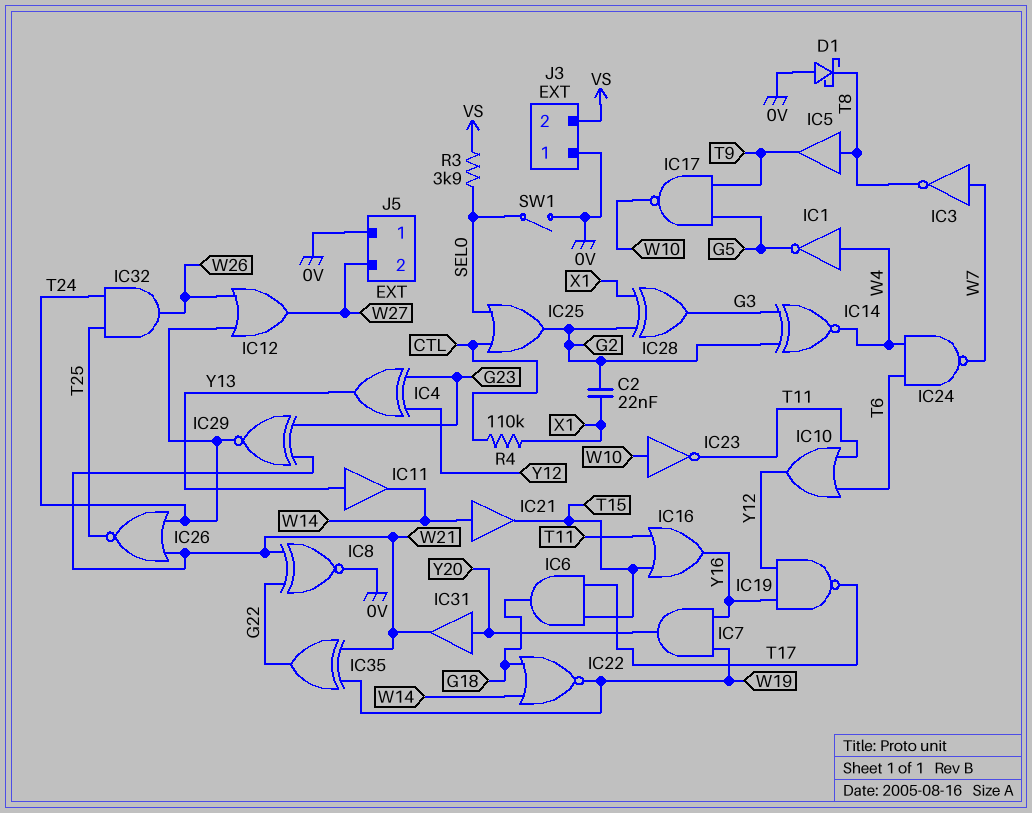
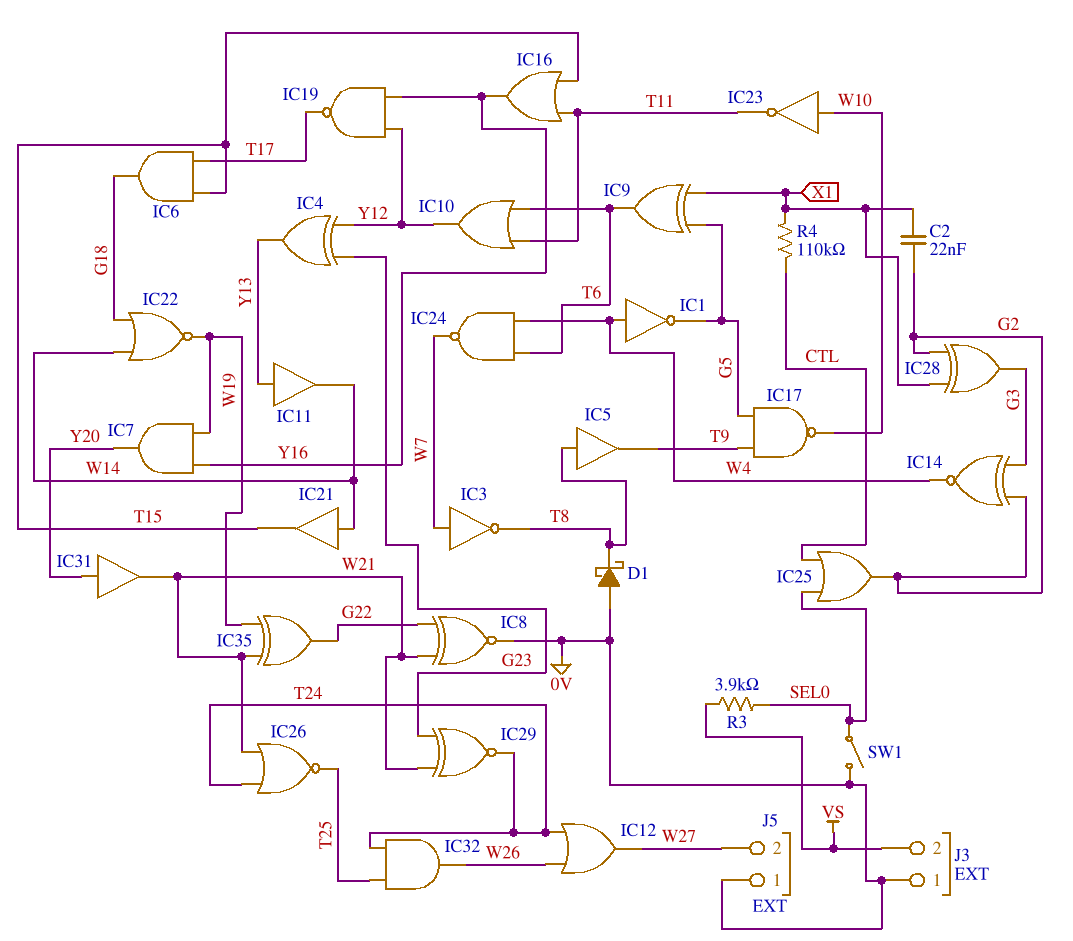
IC9: none -> XOR (in G5, in X1, out T6)

